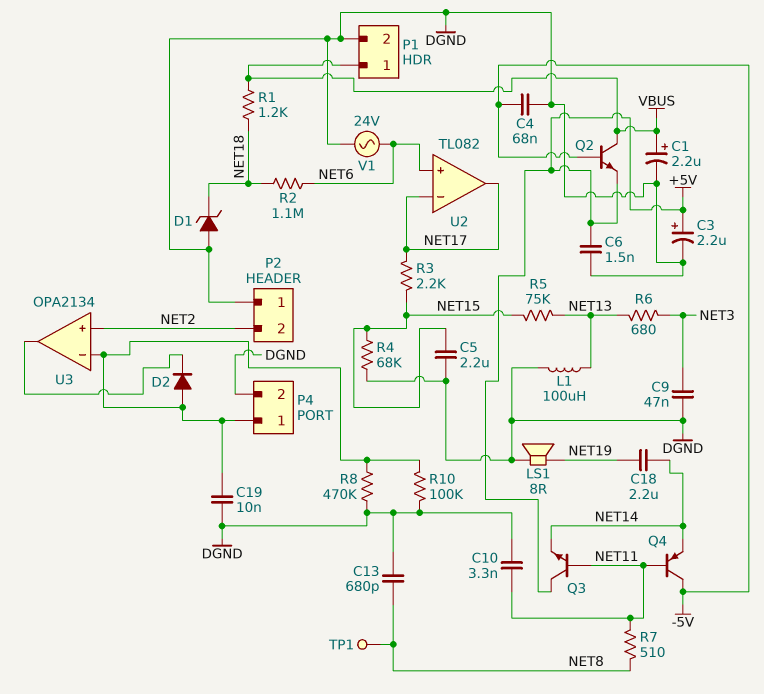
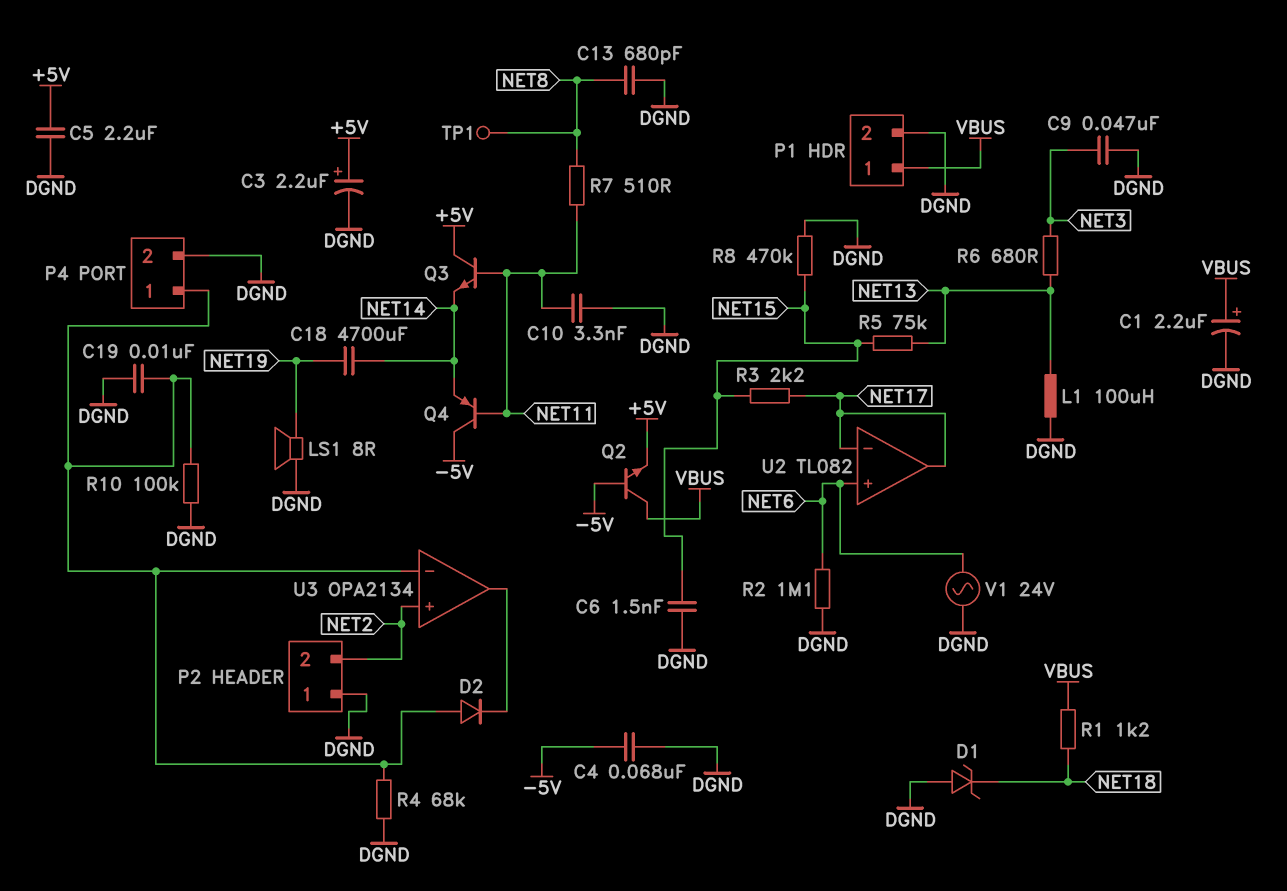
C5: 2.2uF (DGND, NET15) -> 2.2uF (+5V, DGND)
C6: 1.5nF (+5V, DGND) -> 1.5nF (DGND, NET15)
C18: 2.2uF (NET14, NET19) -> 4700uF (NET14, NET19)
R2: 1.1M (NET6, NET18) -> 1.1M (DGND, NET6)
R4: 68k (DGND, NET15) -> 68k (DGND, P4/1)
R8: 470k (DGND, P4/1) -> 470k (DGND, NET15)

